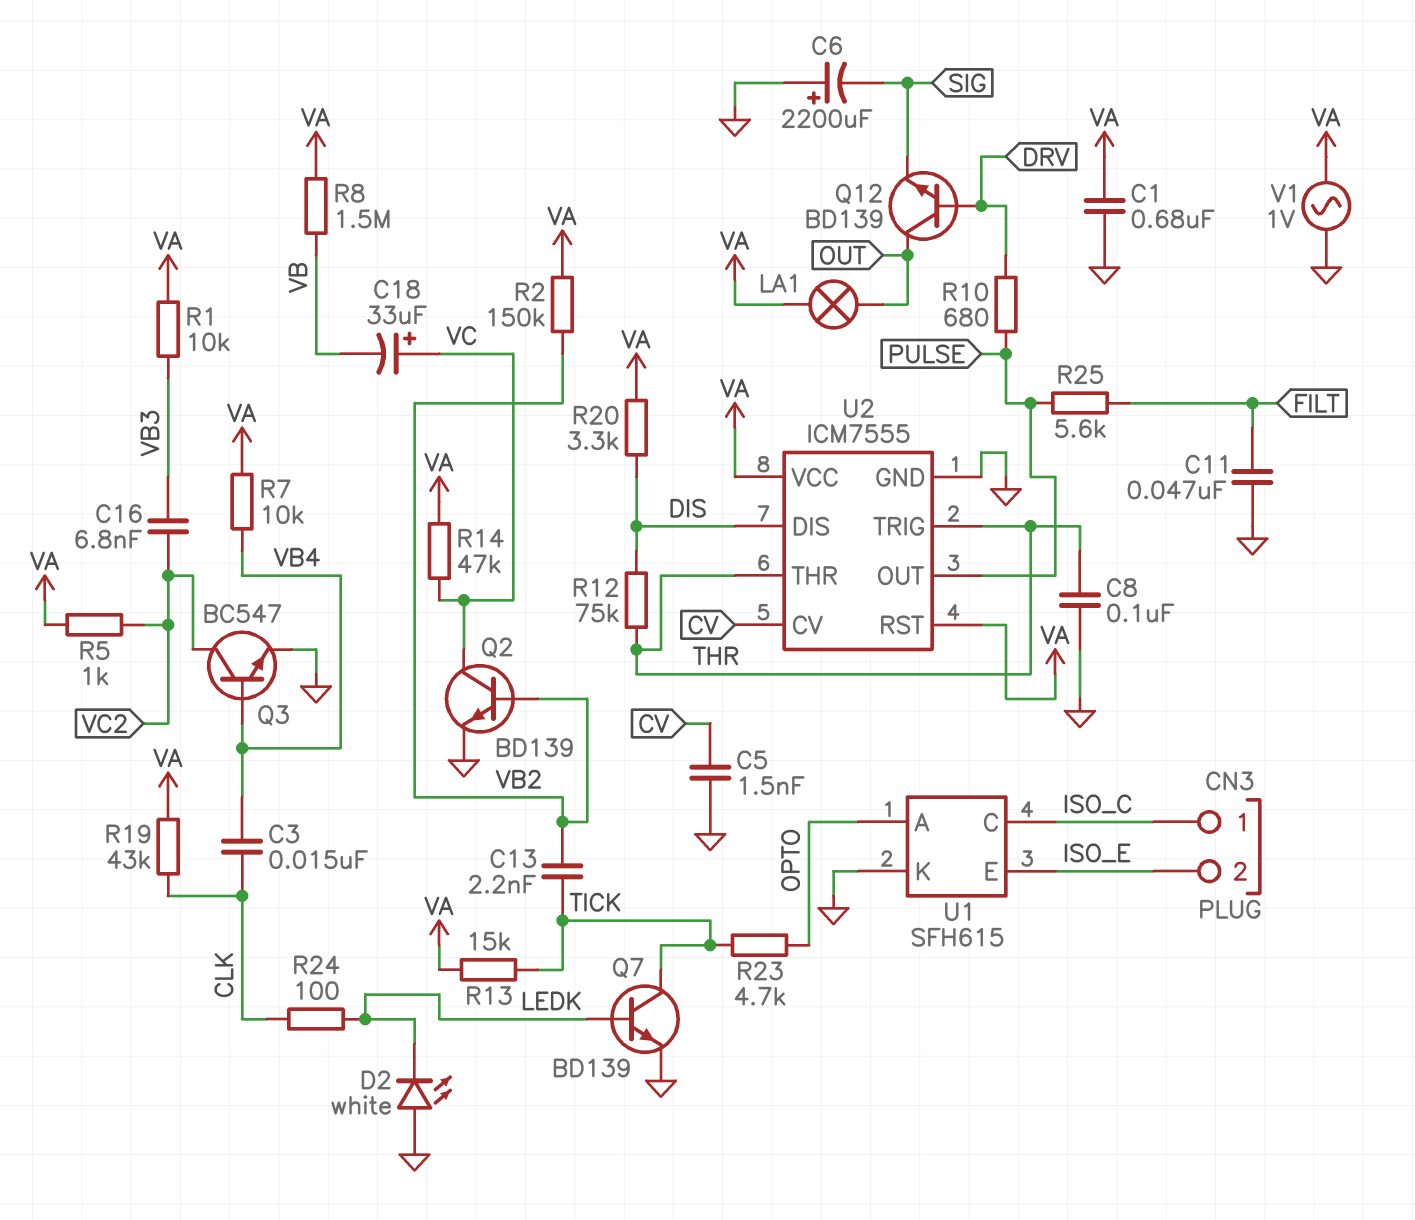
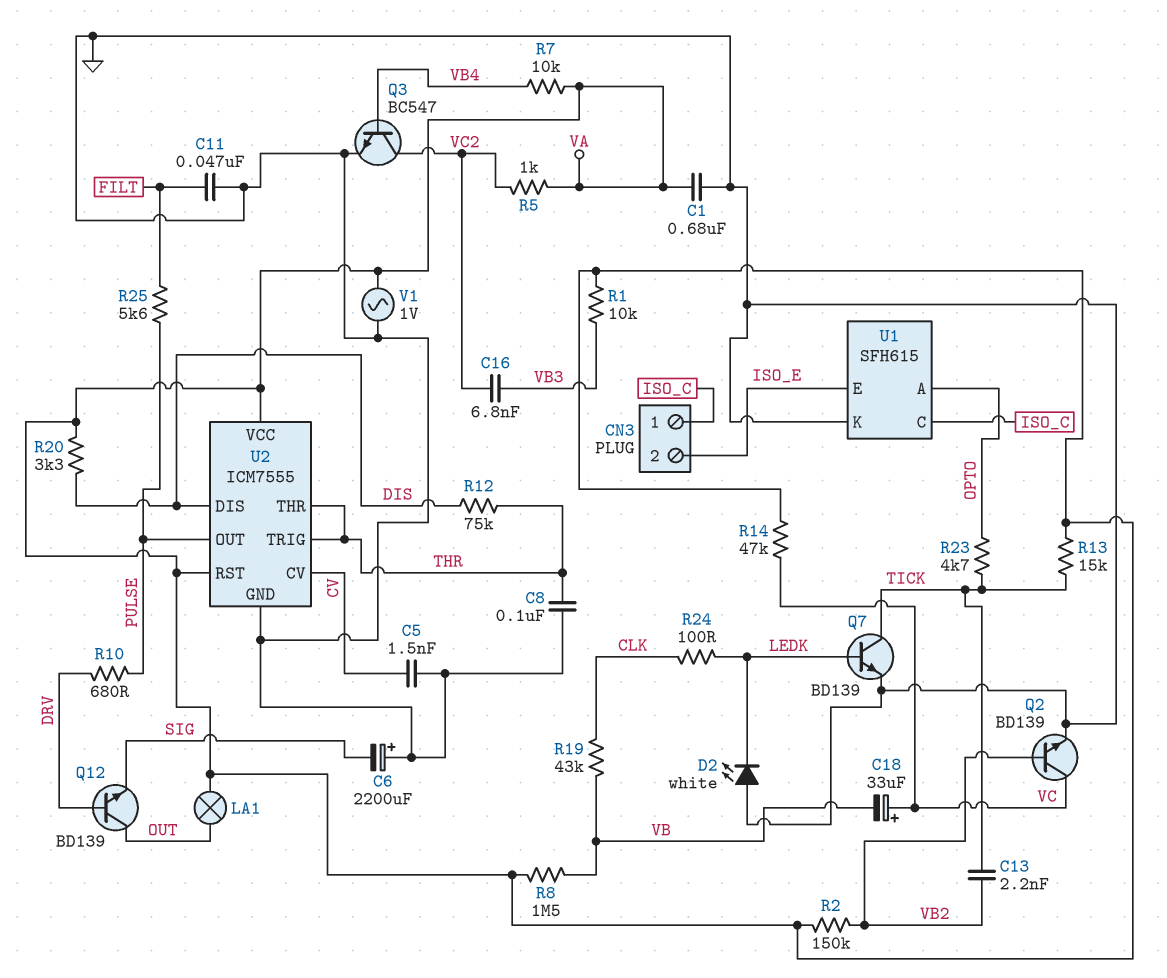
C3: 15nF (CLK, VB4) -> none
R19: 43k (CLK, VA) -> 43k (CLK, VB)

